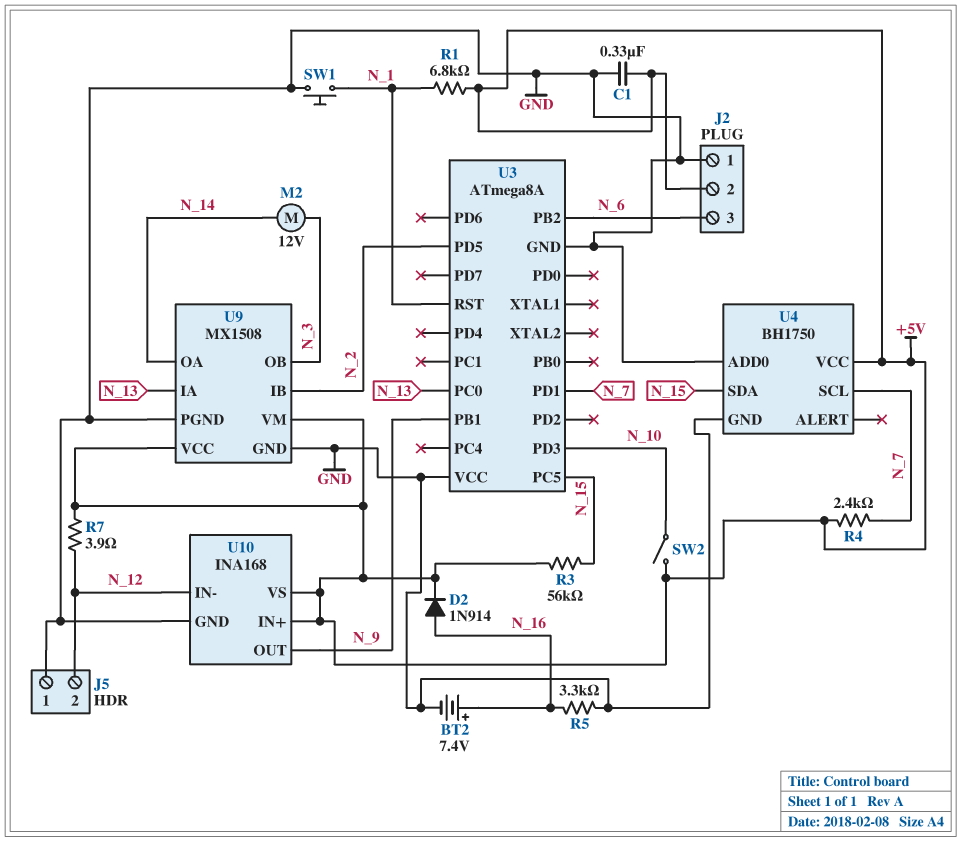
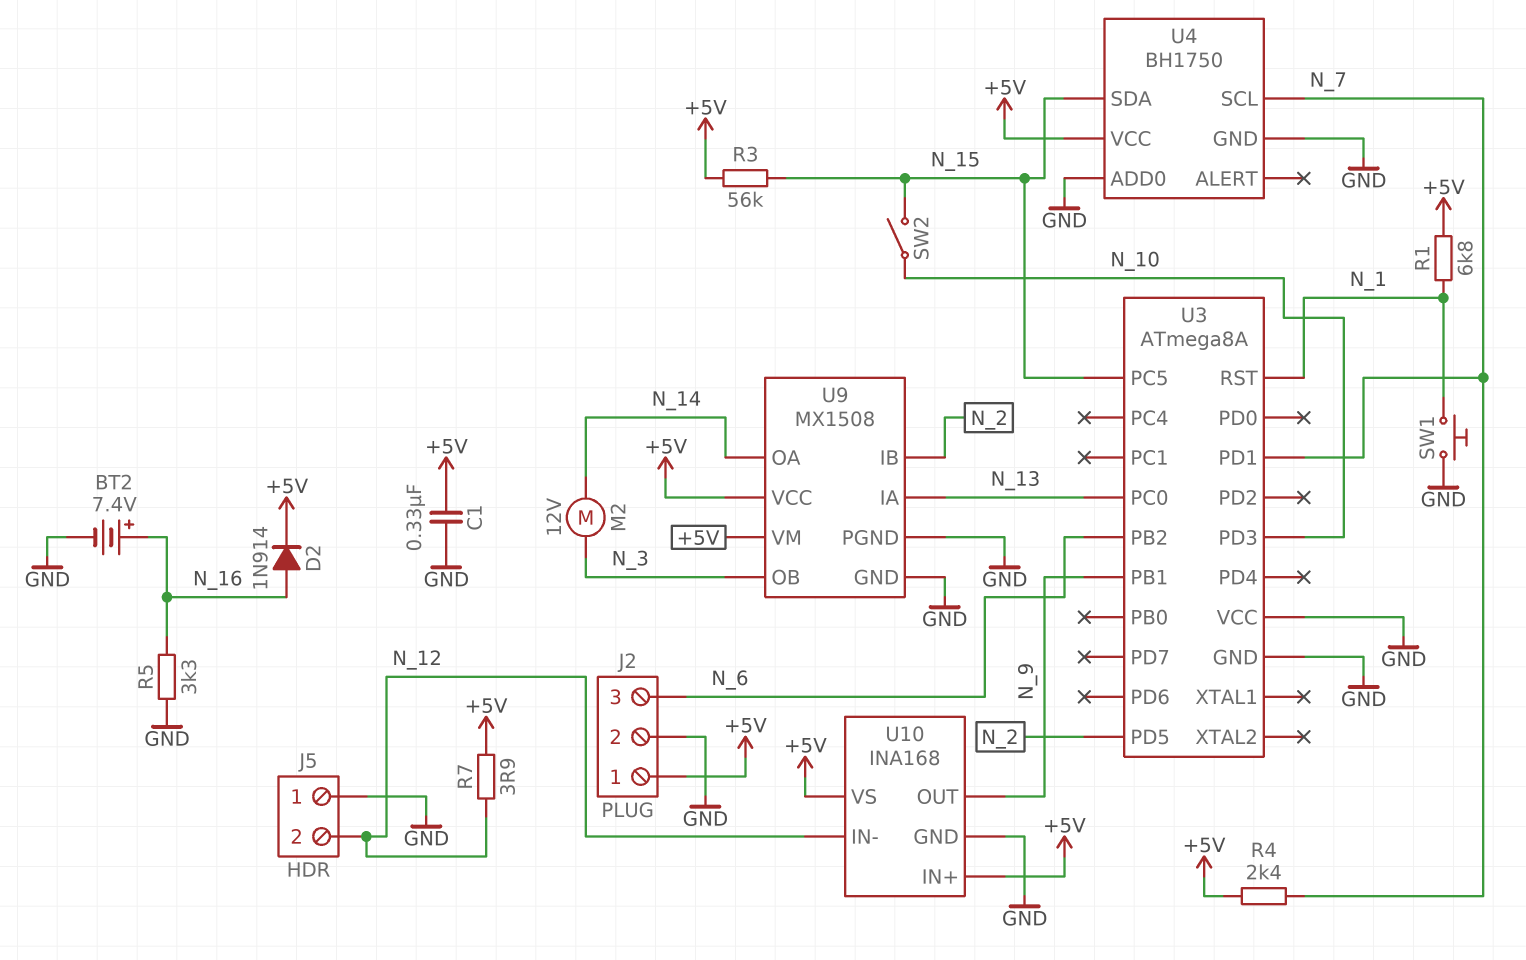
J2 pin 1: GND -> +5V
J2 pin 2: +5V -> GND
SW2: switch (+5V, N_10) -> switch (N_10, N_15)

